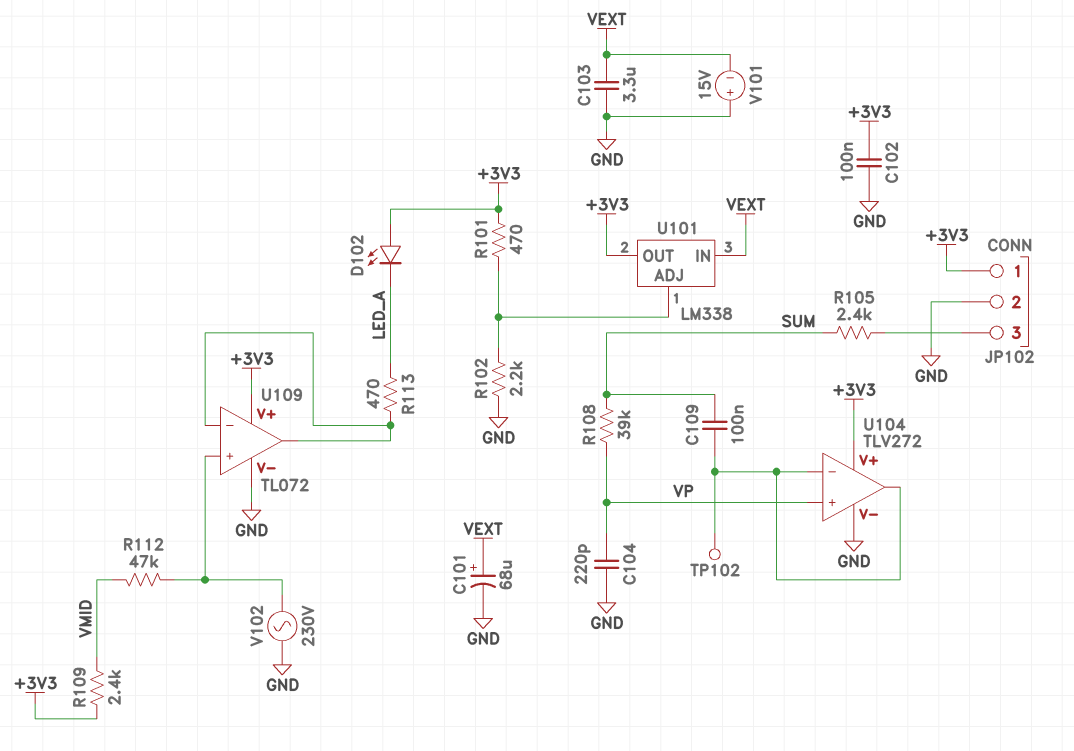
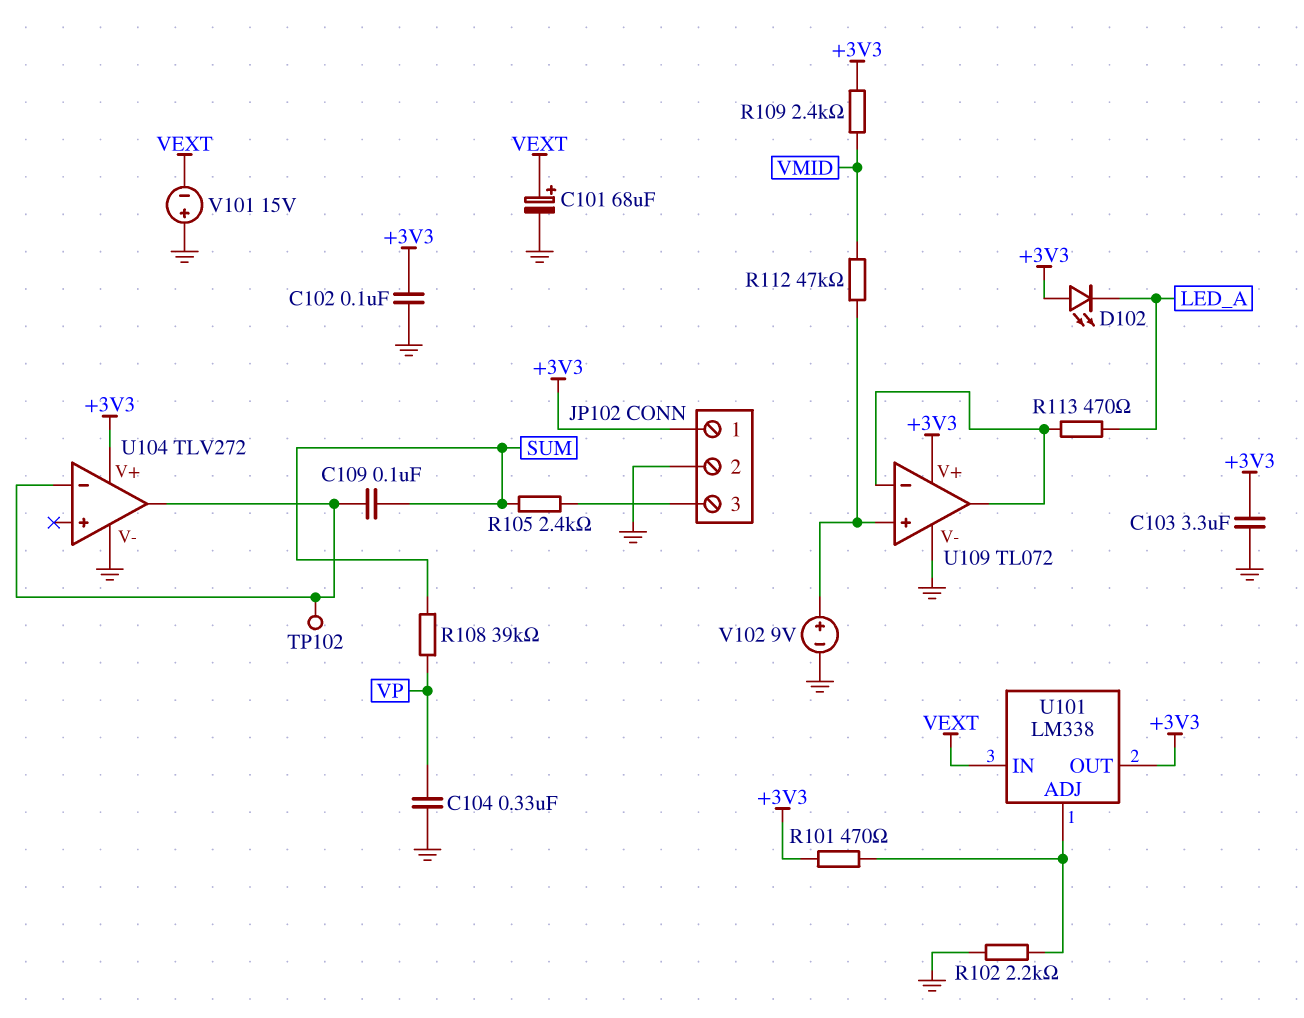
C103: 3.3uF (GND, VEXT) -> 3.3uF (+3V3, GND)
C104: 220pF (GND, VP) -> 330nF (GND, VP)
U104 pin in+: VP -> none
V102: AC 230V (GND, U109/in+) -> 9V (plus U109/in+, minus GND)

